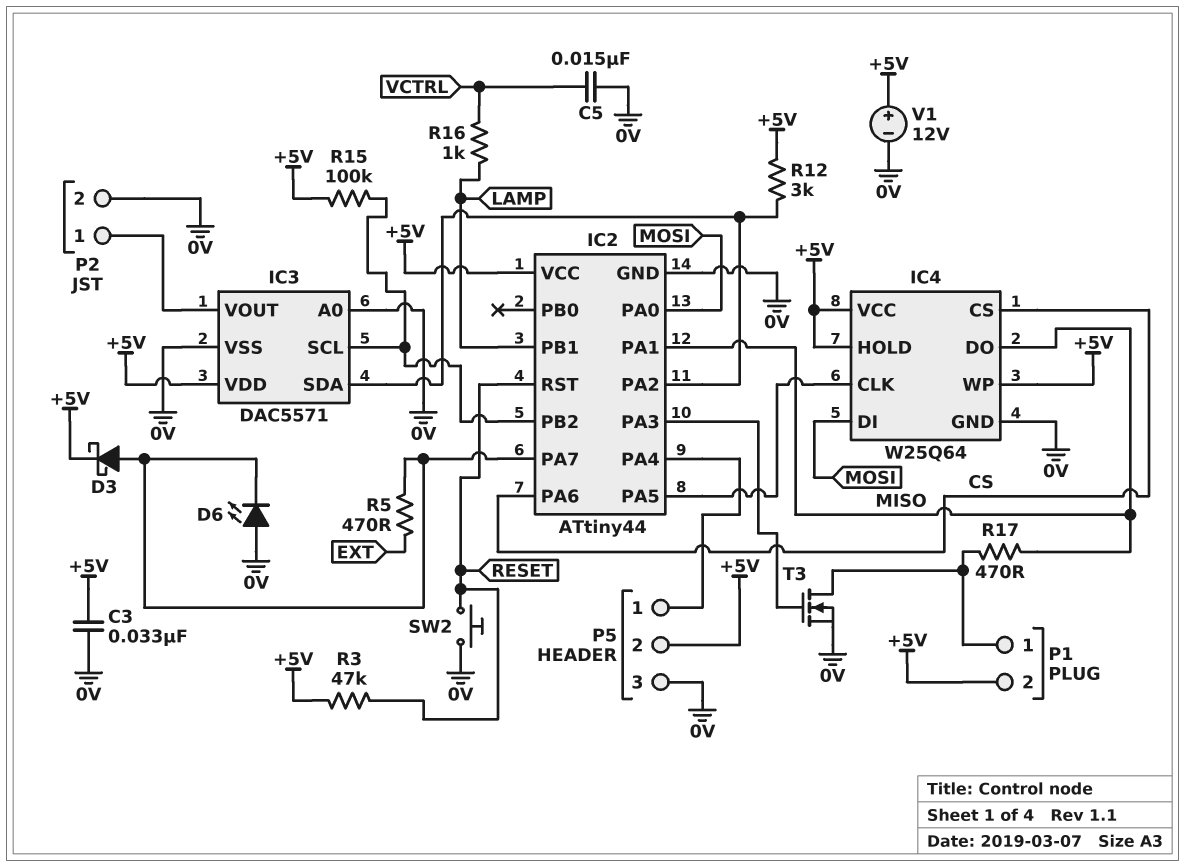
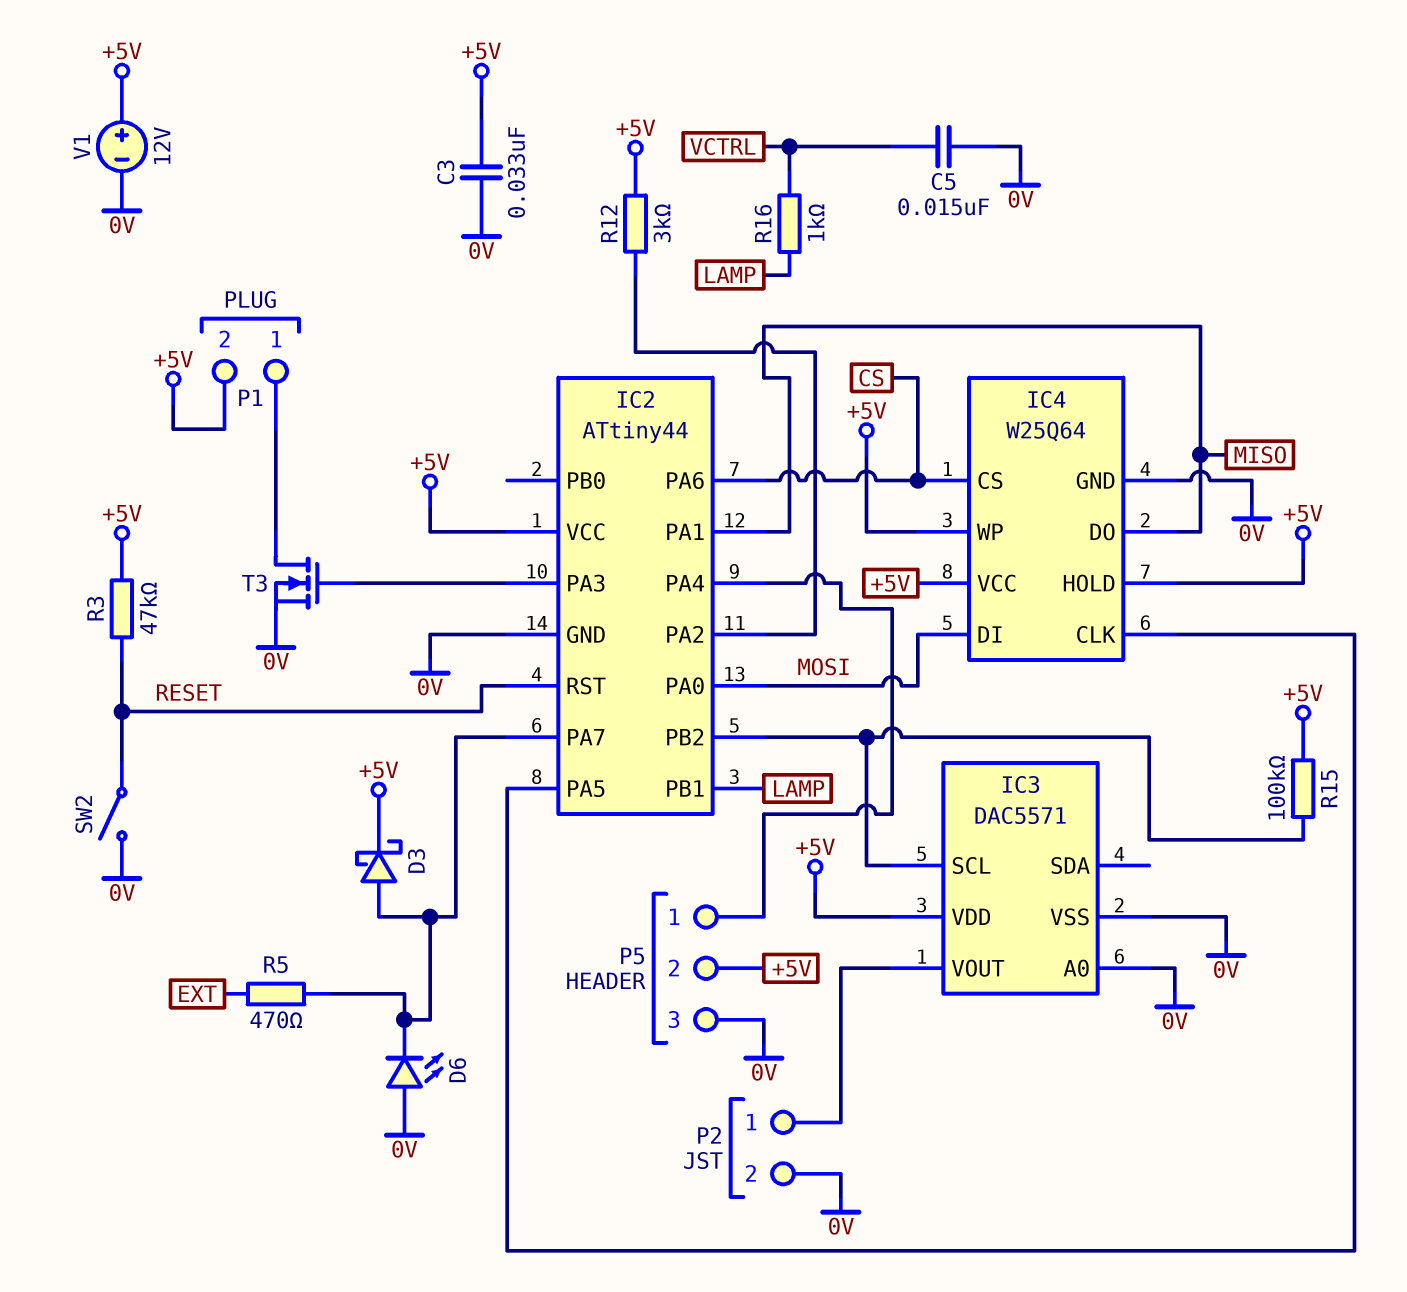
IC3 pin SDA: IC2/PA2 -> none
R17: 470 (MISO, P1/1) -> none
SW2: button (0V, RESET) -> switch (0V, RESET)

